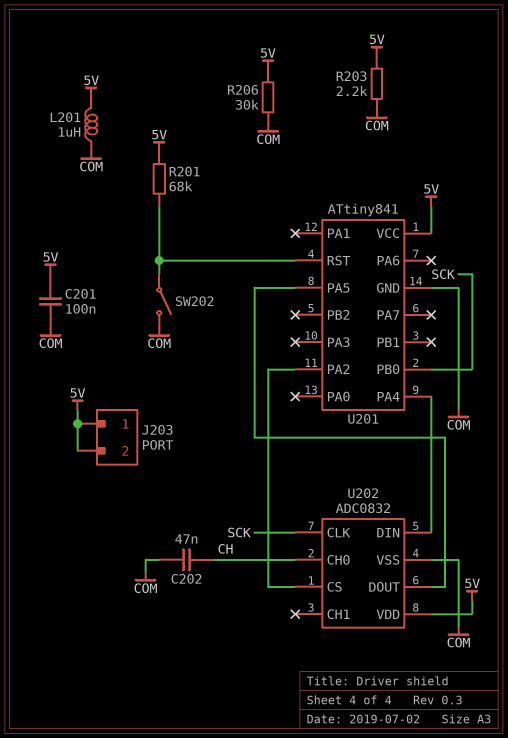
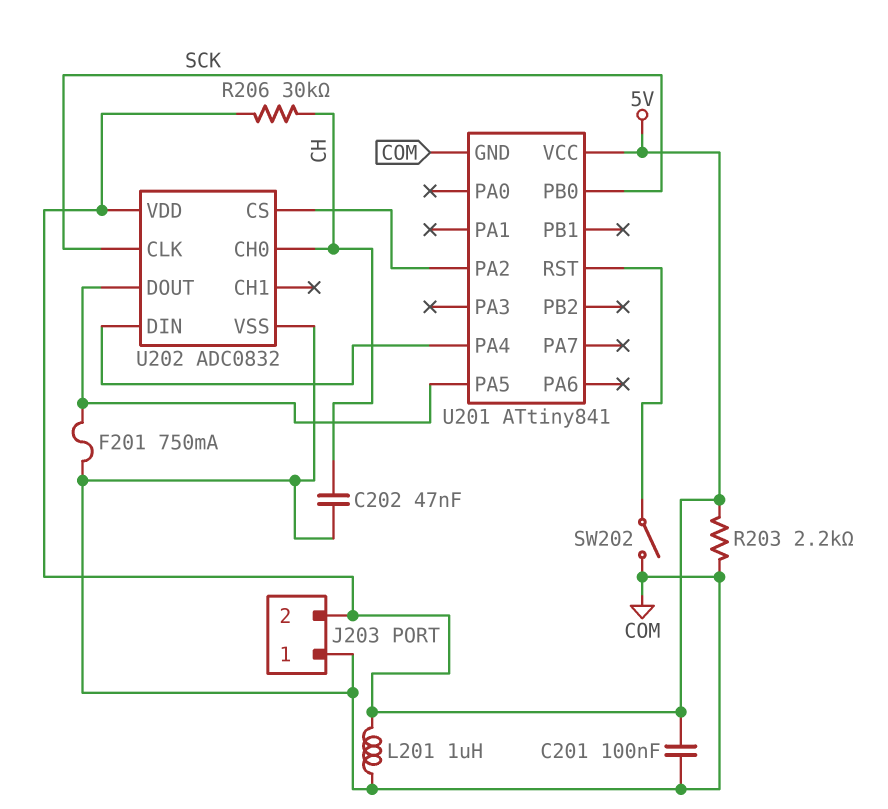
F201: none -> 750mA (COM, U201/PA5)
J203 pin 1: 5V -> COM
R201: 68k (5V, U201/RST) -> none
R206: 30k (5V, COM) -> 30k (5V, CH)

